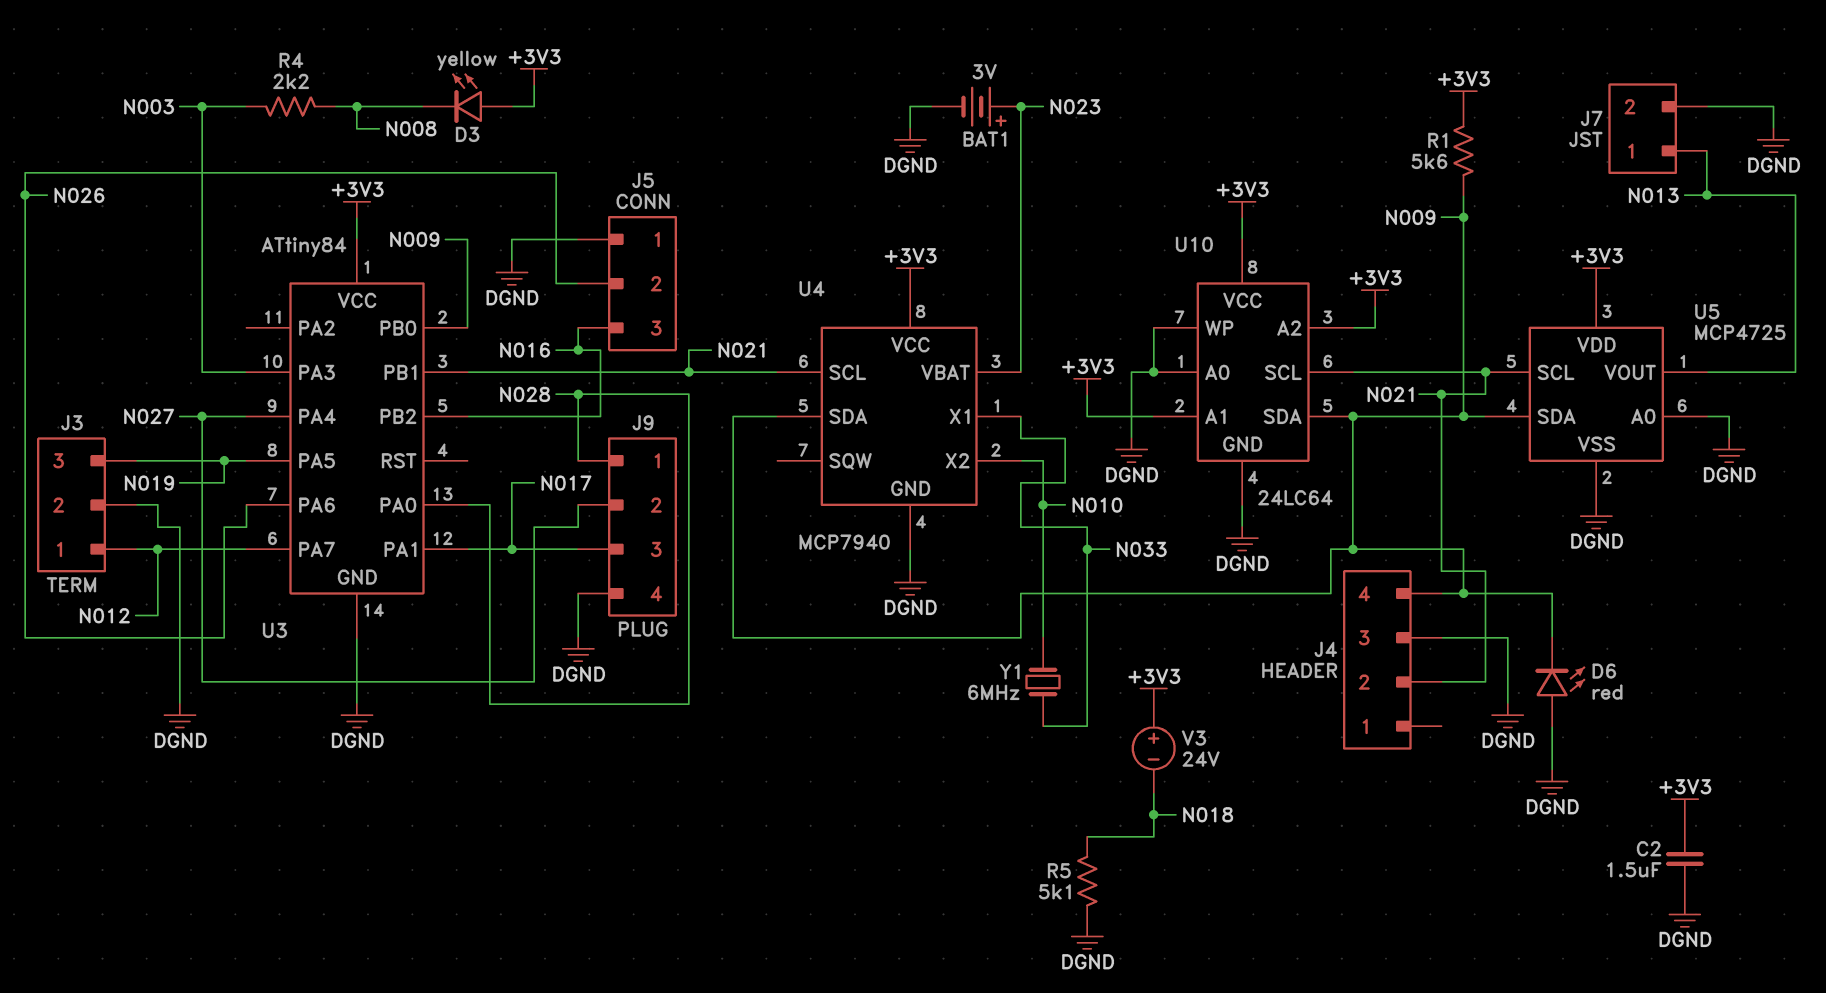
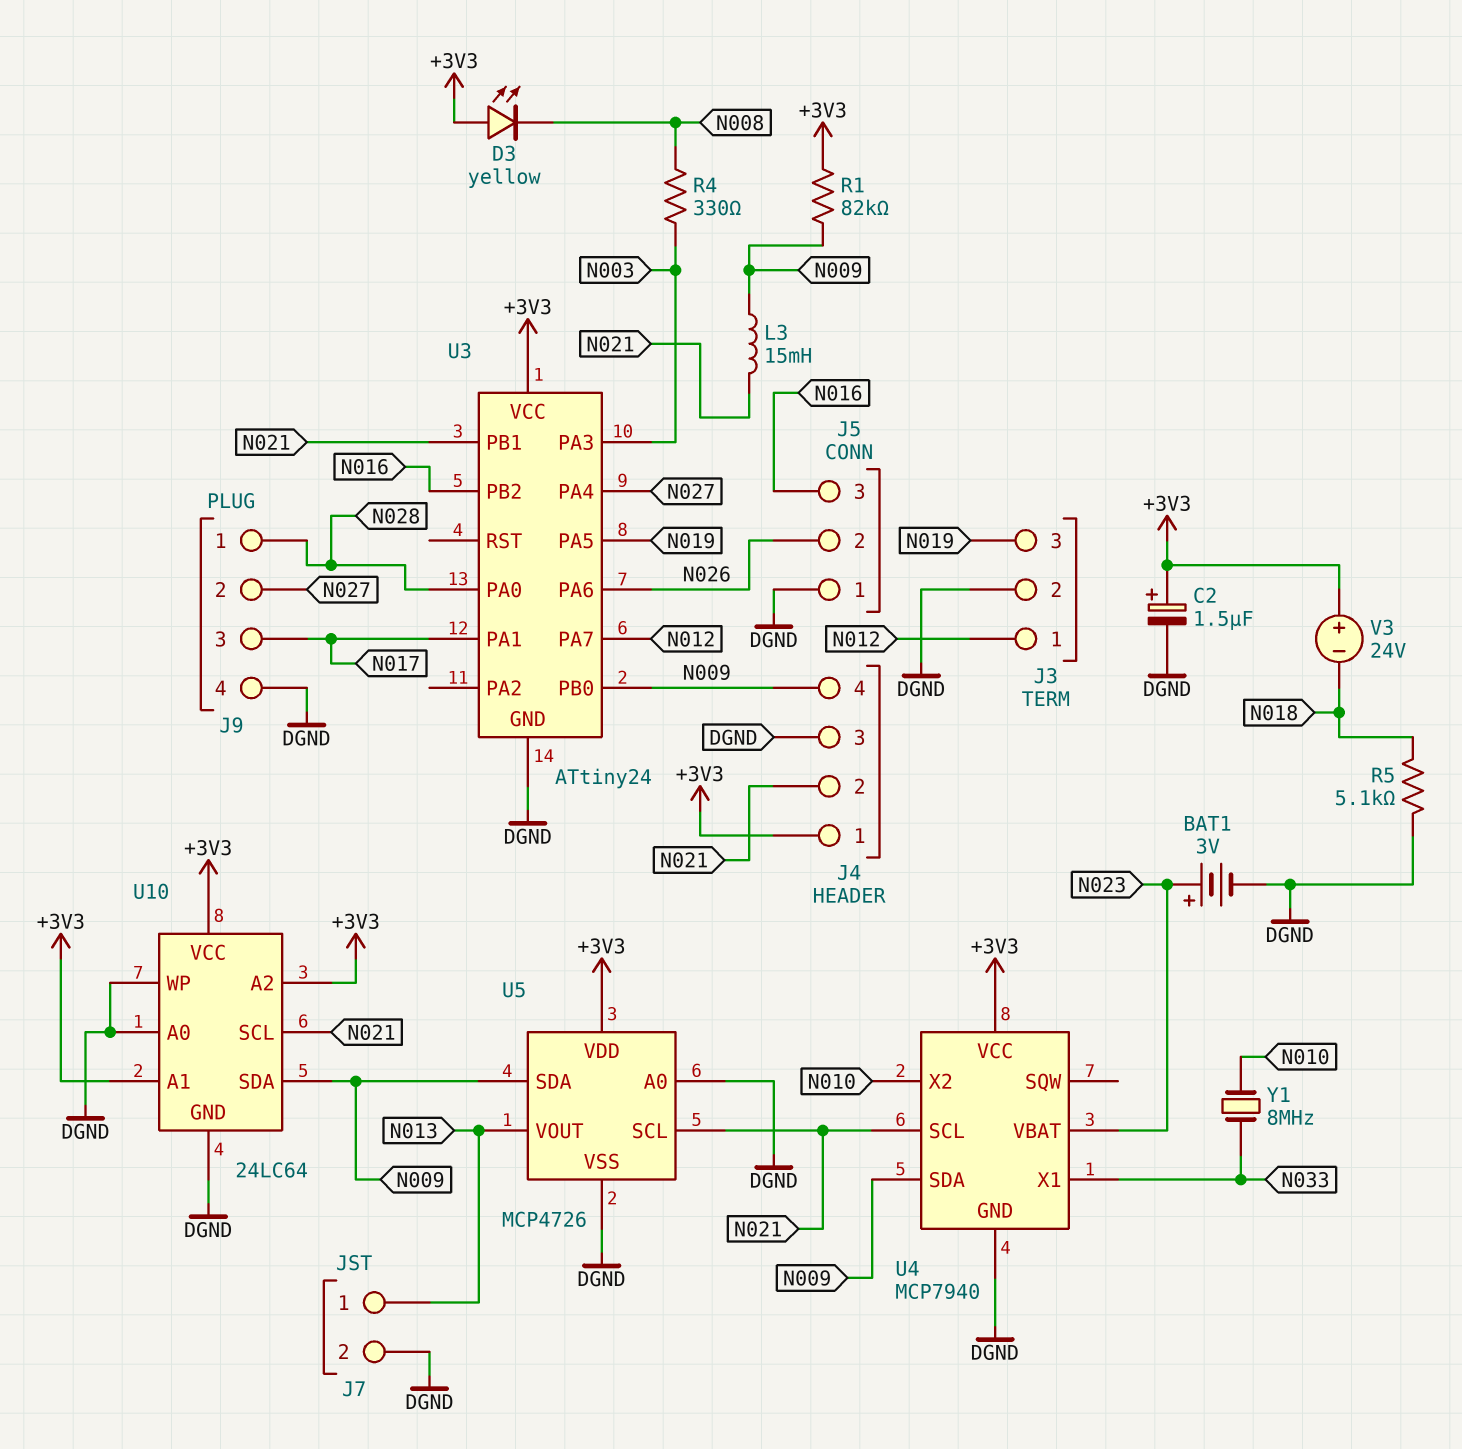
C2: 1.5uF (+3V3, DGND) -> 1.5uF (plus +3V3, minus DGND)
D6: LED red (A DGND, K N009) -> none
J4 pin 1: none -> +3V3
L3: none -> 15mH (N009, N021)
R1: 5.6k (+3V3, N009) -> 82k (+3V3, N009)
R4: 2.2k (N003, N008) -> 330 (N003, N008)
U3: ATtiny84 -> ATtiny24
U5: MCP4725 -> MCP4726
Y1: 6MHz (N010, N033) -> 8MHz (N010, N033)

